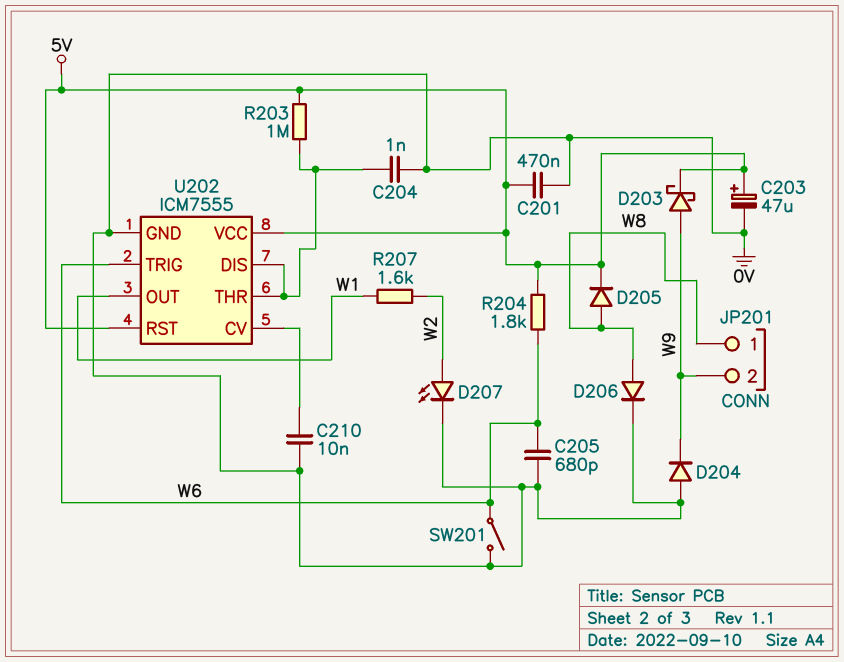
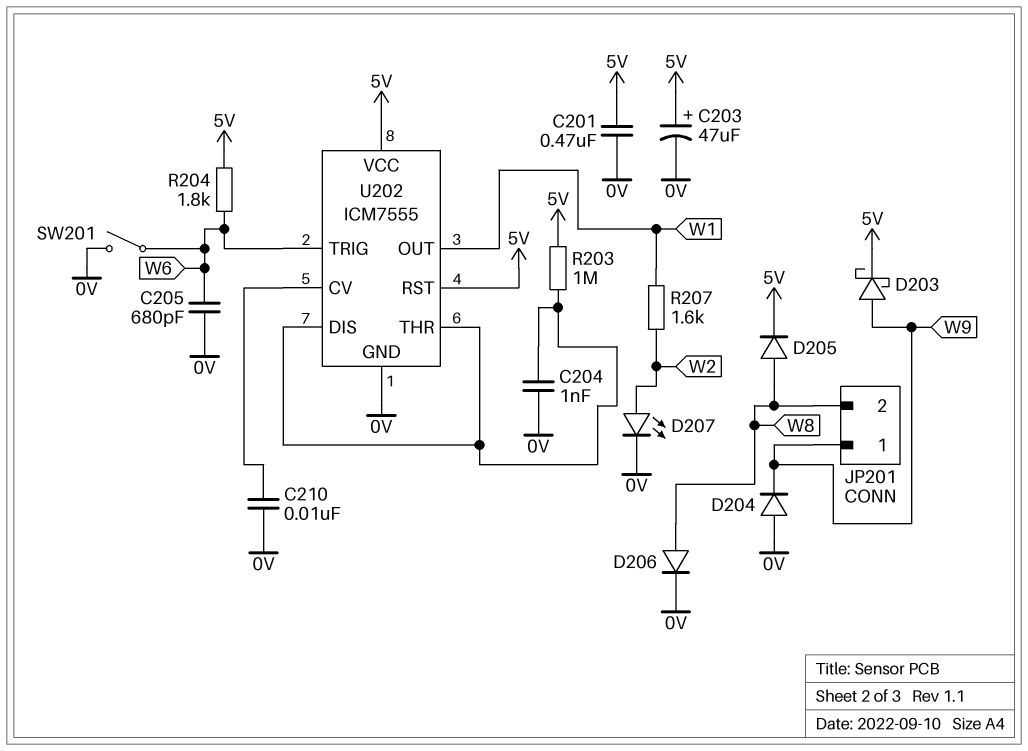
JP201 pin 1: W8 -> W9
JP201 pin 2: W9 -> W8

